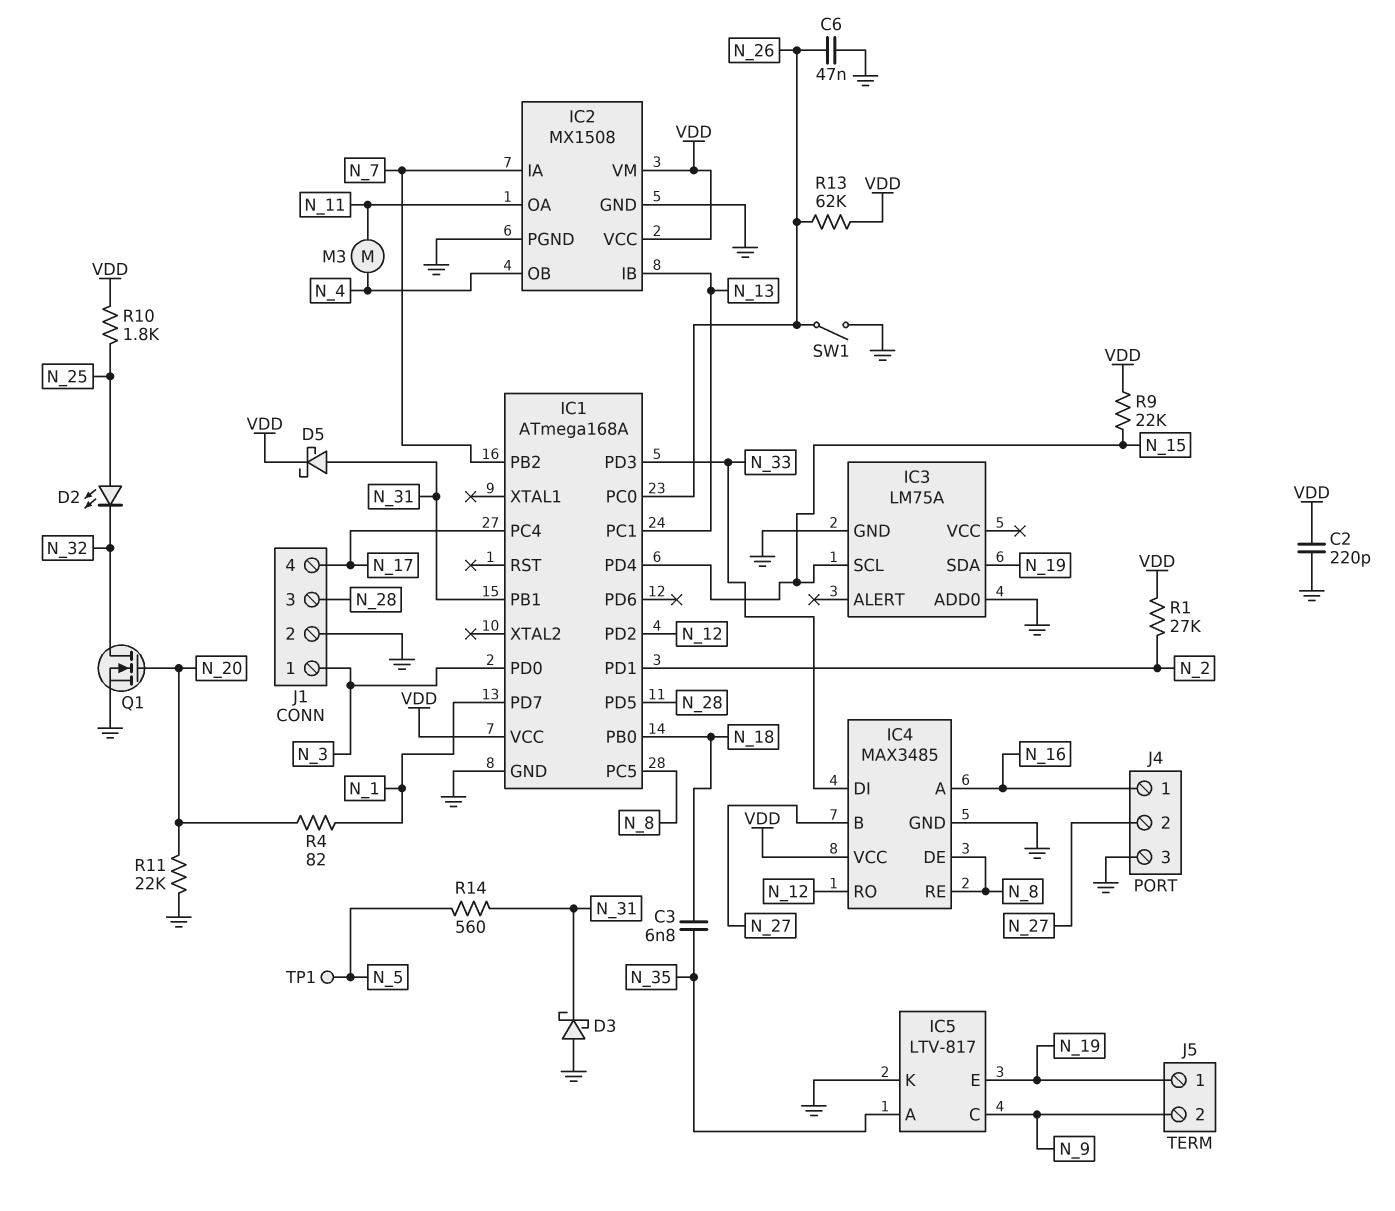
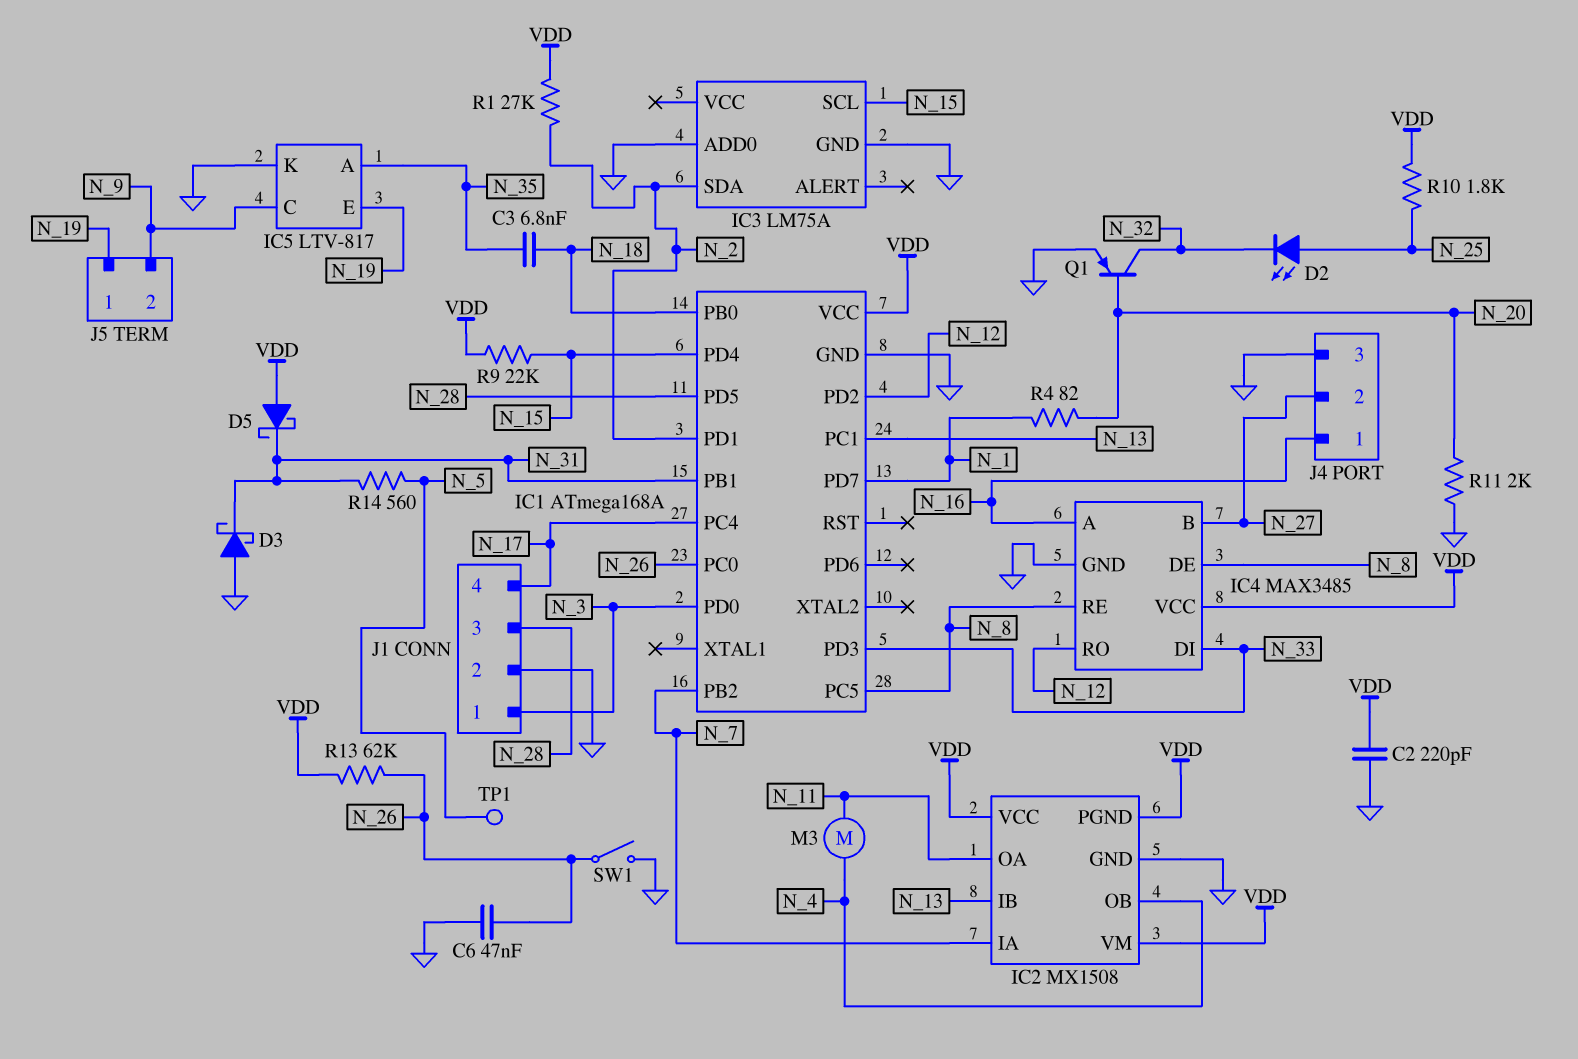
D5: schottky (A N_31, K VDD) -> schottky (A VDD, K N_31)
IC2 pin PGND: GND -> VDD
IC3 pin SDA: N_19 -> N_2
Q1: NMOS (G N_20, D N_32, S GND) -> PNP (B N_20, C N_32, E GND)
R11: 22k (GND, N_20) -> 2k (GND, N_20)

